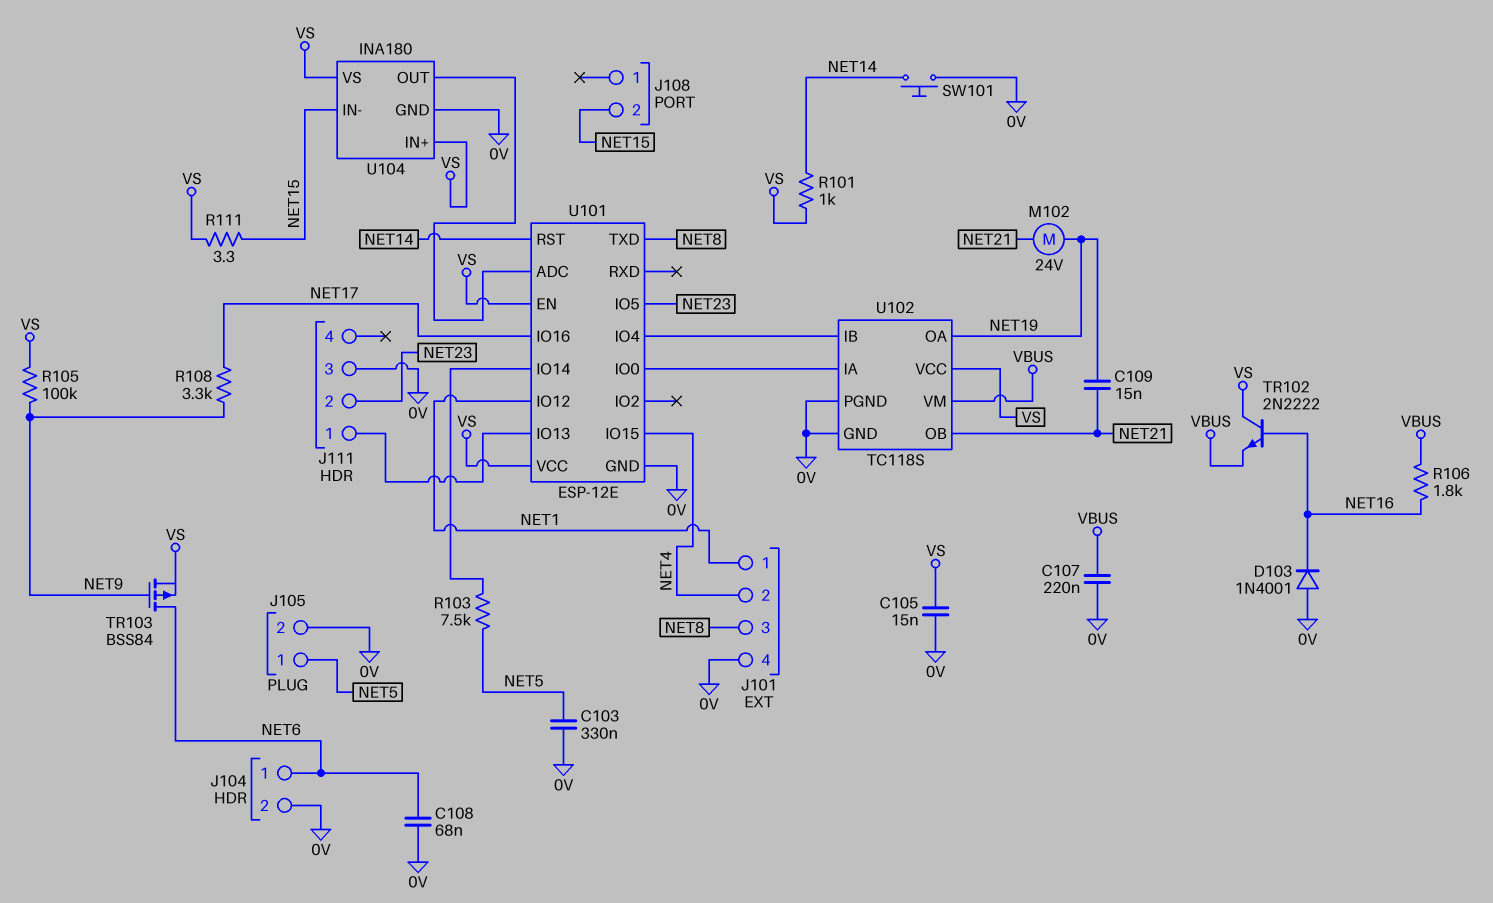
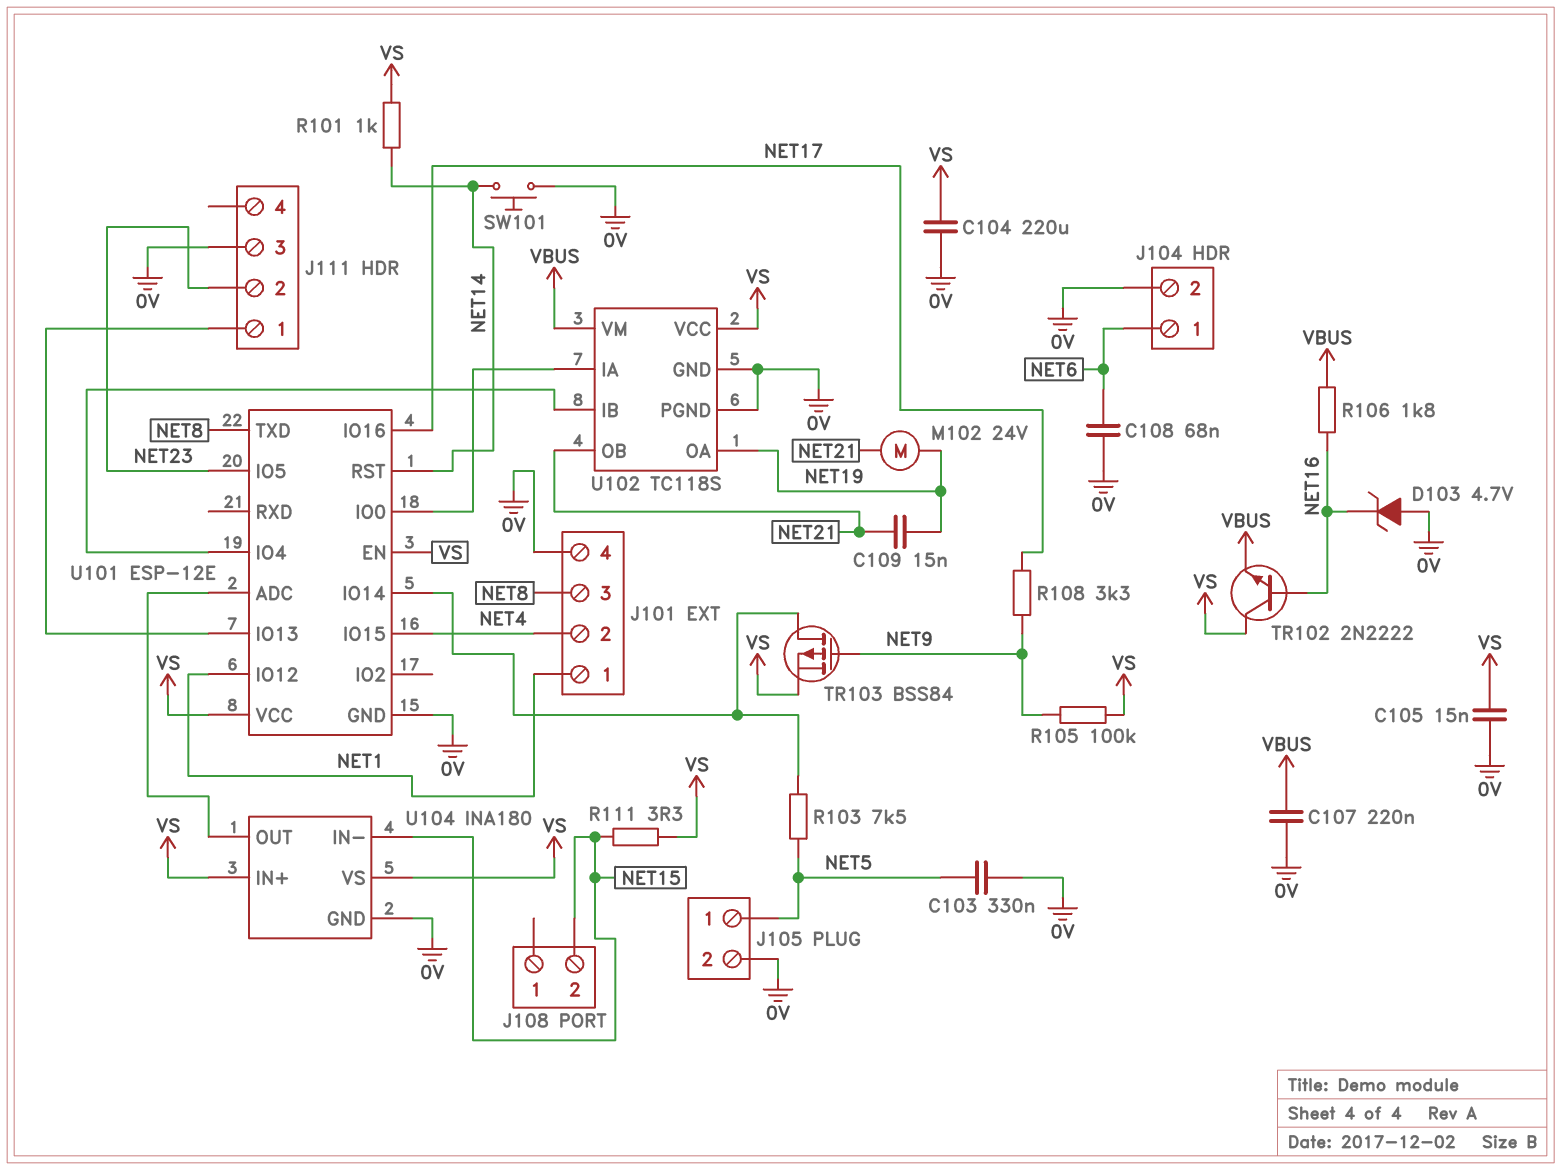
C104: none -> 220uF (0V, VS)
D103: diode 1N4001 (A 0V, K NET16) -> zener 4.7V (A 0V, K NET16)
TR103: PMOS BSS84 (G NET9, D NET6, S VS) -> PMOS BSS84 (G NET9, D U101/IO14, S VS)

